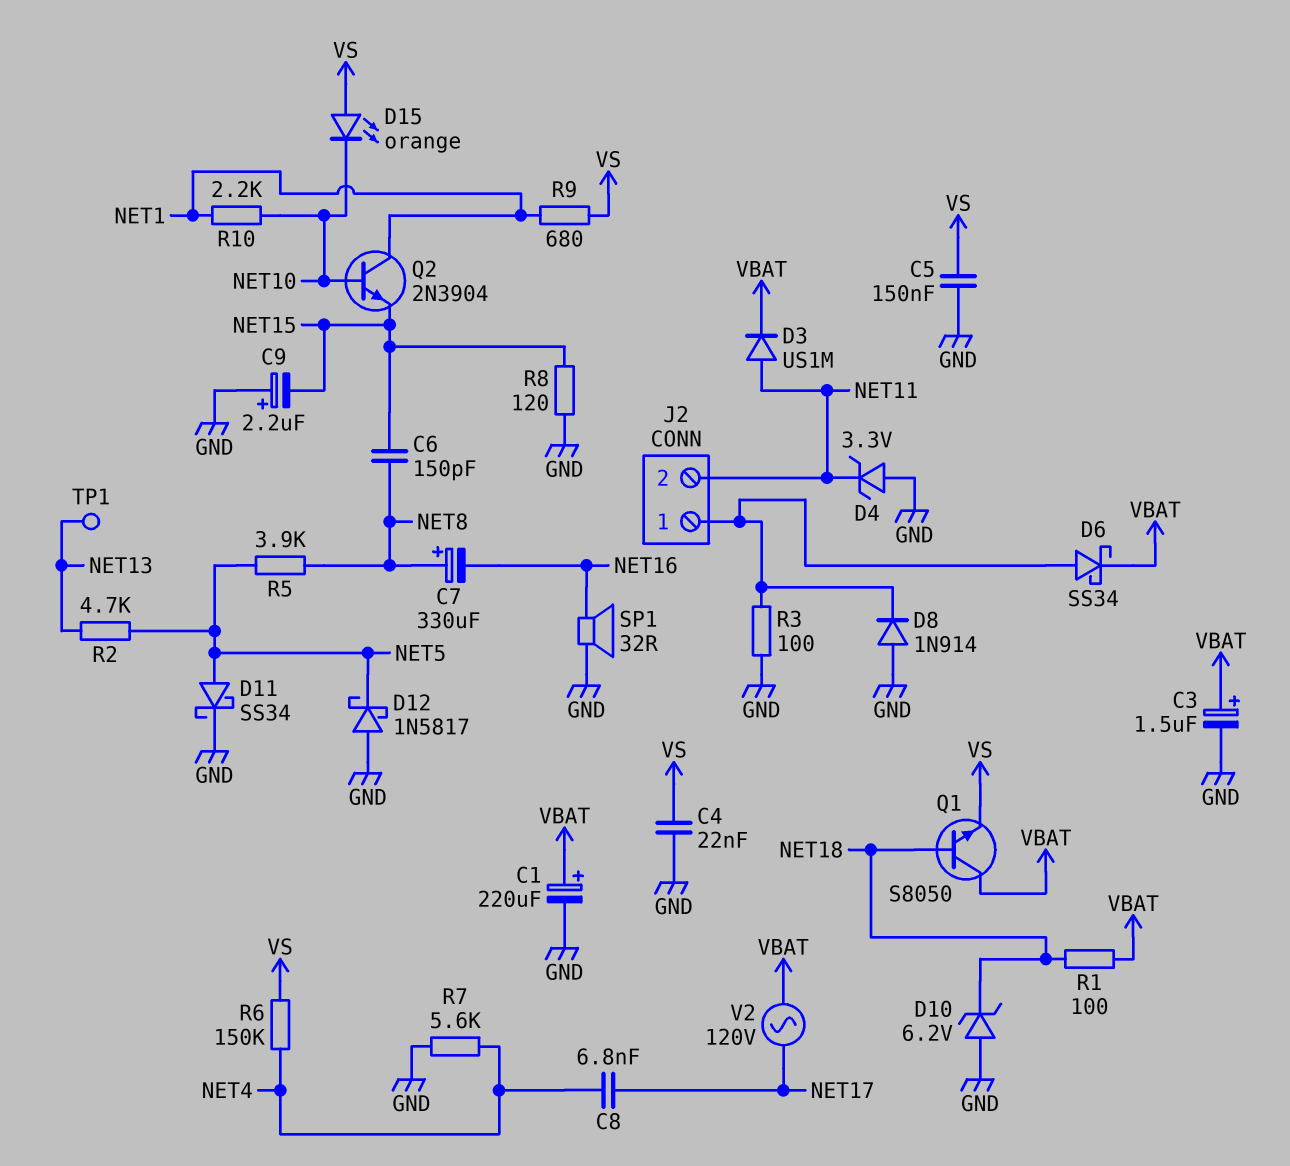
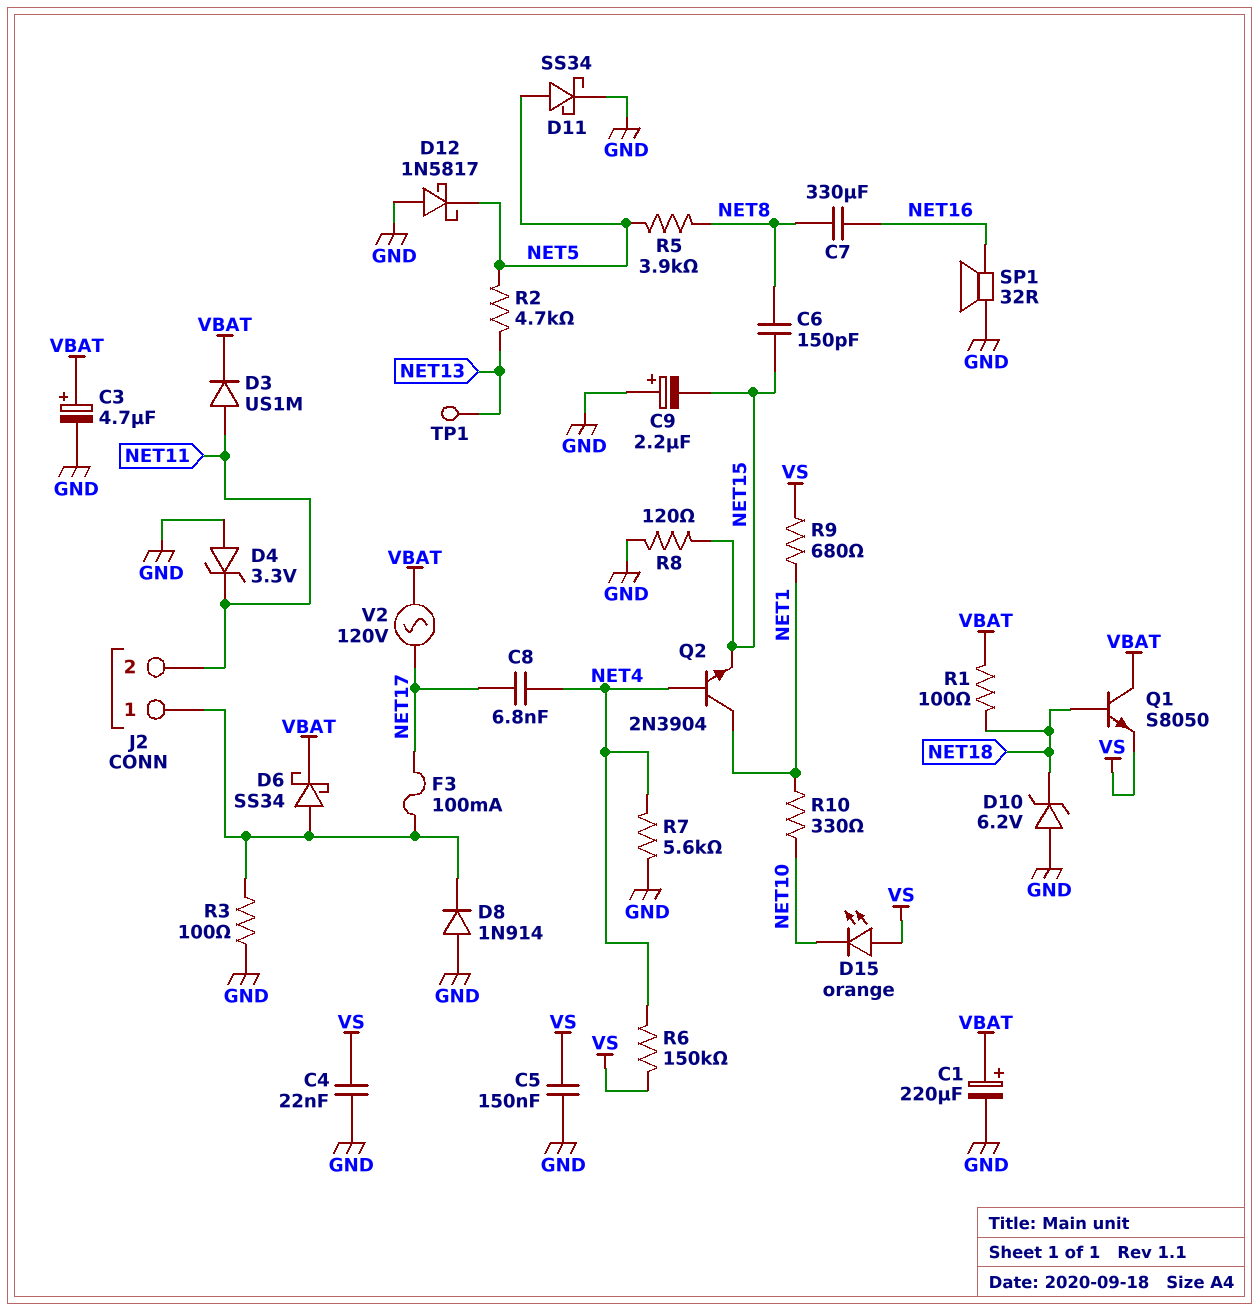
C3: 1.5uF (plus VBAT, minus GND) -> 4.7uF (plus VBAT, minus GND)
C7: 330uF (plus NET8, minus NET16) -> 330uF (NET8, NET16)
F3: none -> 100mA (J2/1, NET17)
Q2: NPN 2N3904 (B NET10, C NET1, E NET15) -> NPN 2N3904 (B NET4, C NET1, E NET15)
R10: 2.2k (NET1, NET10) -> 330 (NET1, NET10)

